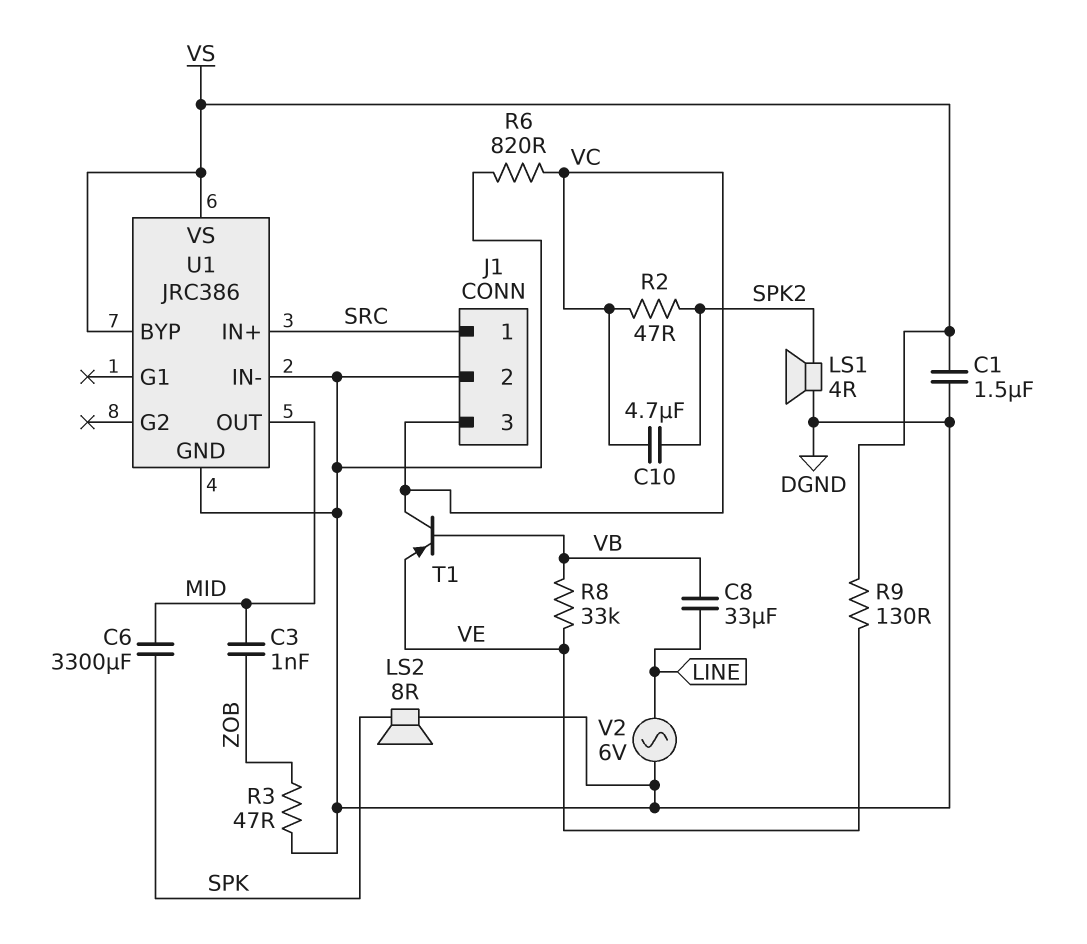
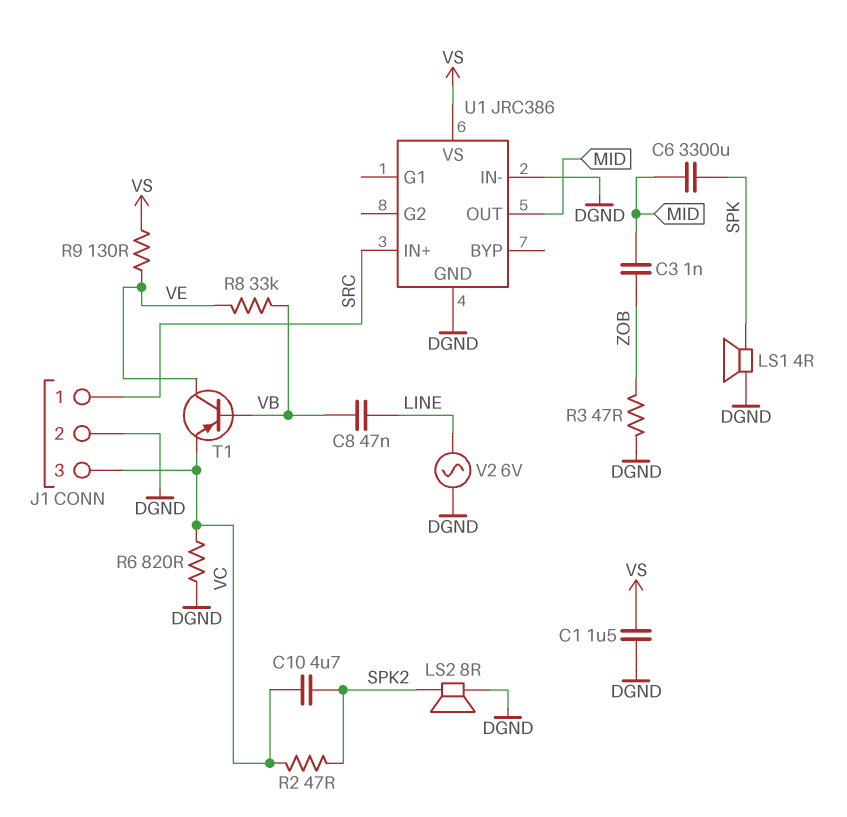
C8: 33uF (LINE, VB) -> 47nF (LINE, VB)
LS1: speaker 4R (DGND, SPK2) -> speaker 4R (DGND, SPK)
LS2: speaker 8R (DGND, SPK) -> speaker 8R (DGND, SPK2)
T1: PNP (B VB, C VC, E VE) -> PNP (B VB, C VE, E VC)
U1 pin BYP: VS -> none

